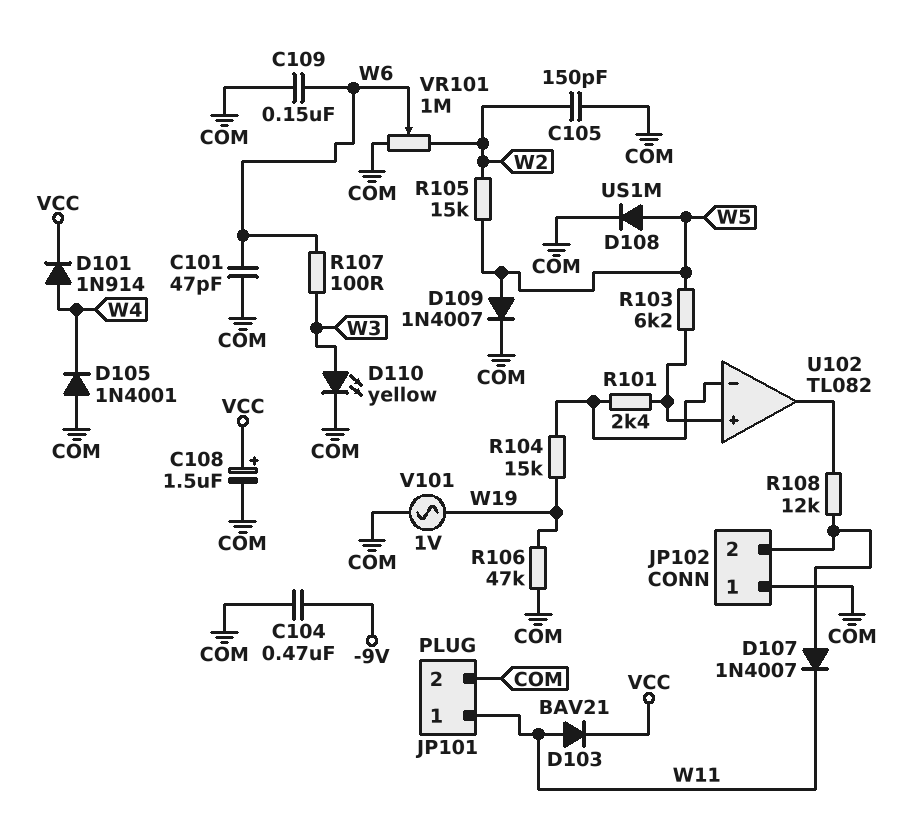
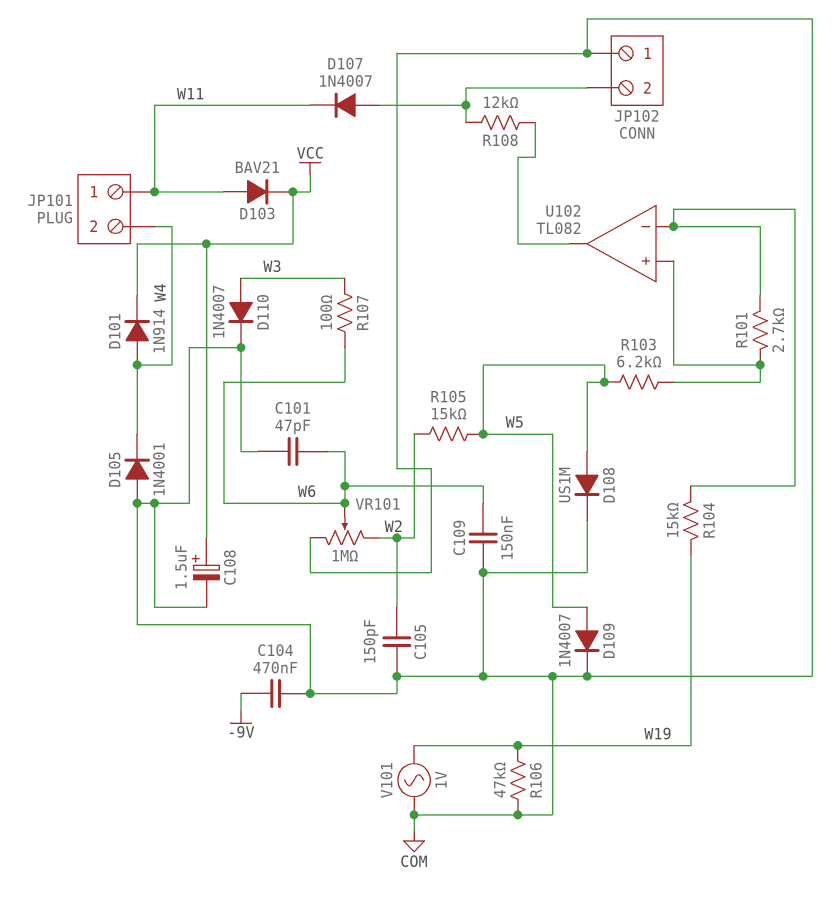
D110: LED yellow (A W3, K COM) -> diode 1N4007 (A W3, K COM)
JP101 pin 2: COM -> W4
R101: 2.4k (U102/in+, U102/in-) -> 2.7k (U102/in+, U102/in-)

